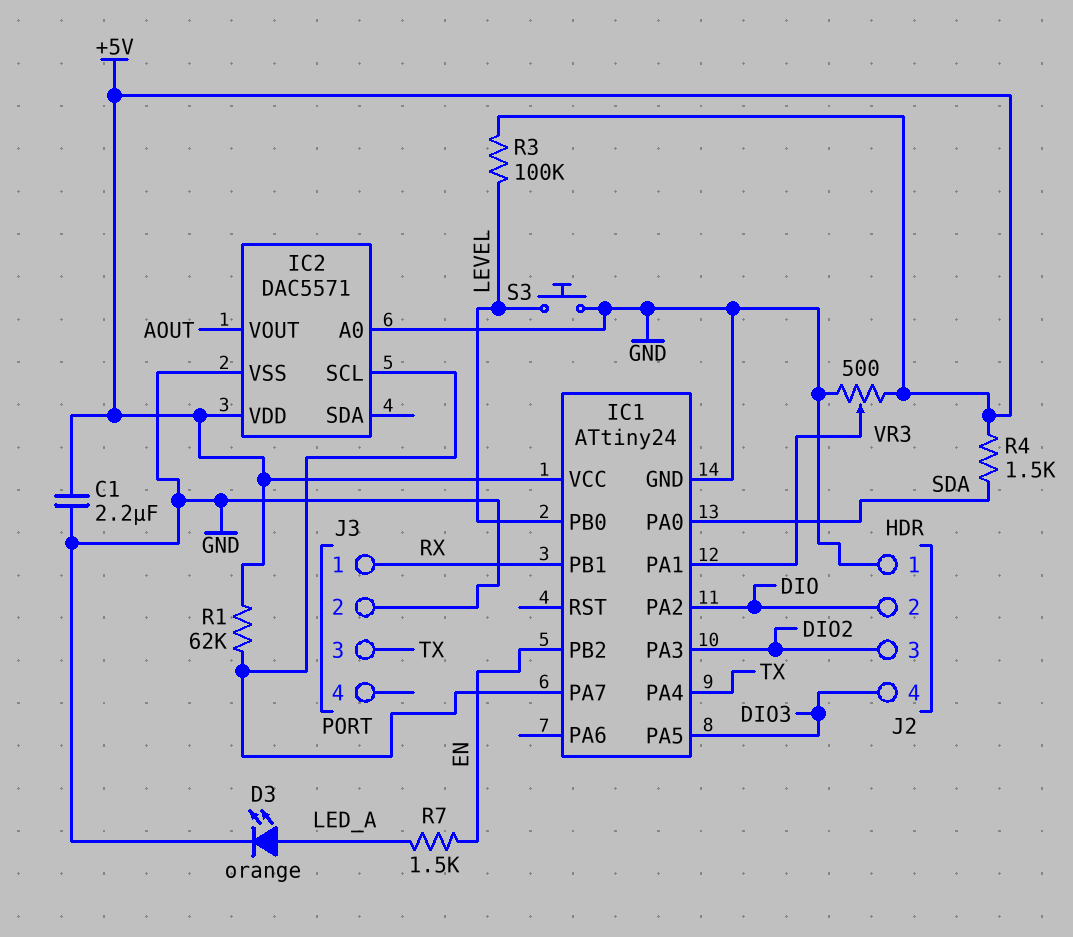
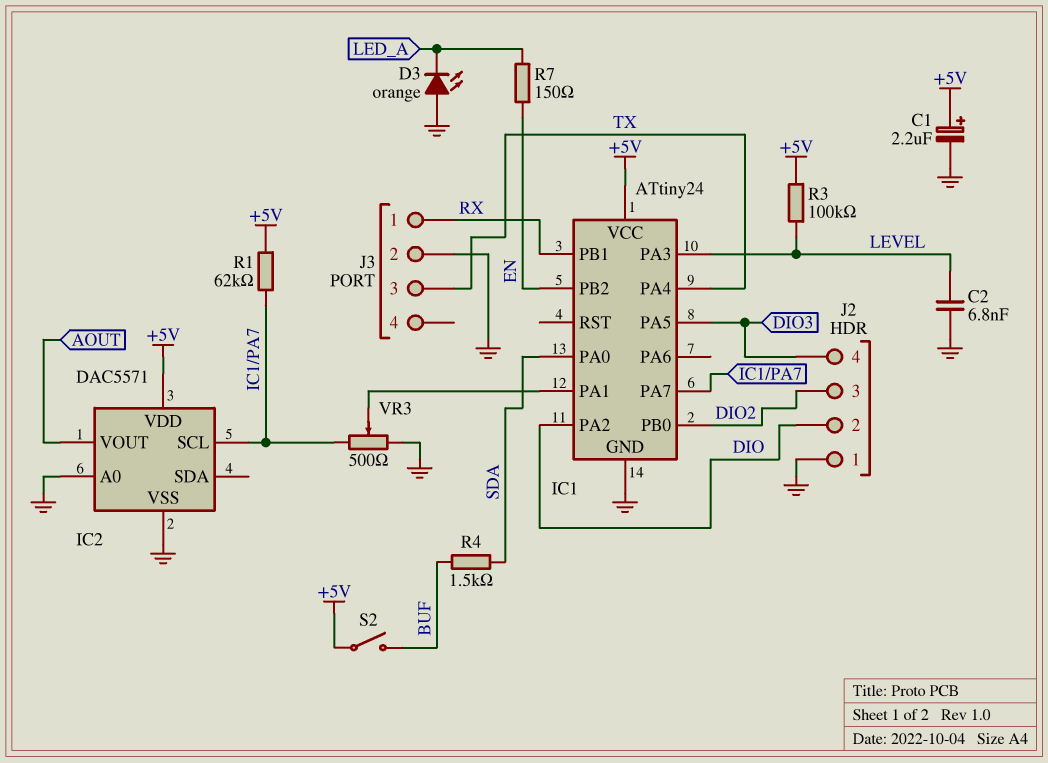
C1: 2.2uF (+5V, GND) -> 2.2uF (plus +5V, minus GND)
C2: none -> 6.8nF (GND, LEVEL)
D3: LED orange (A LED_A, K GND) -> LED orange (A GND, K LED_A)
IC1 pin PA3: DIO2 -> LEVEL
IC1 pin PB0: LEVEL -> DIO2
R4: 1.5k (+5V, SDA) -> 1.5k (BUF, SDA)
R7: 1.5k (EN, LED_A) -> 150 (EN, LED_A)
S2: none -> switch (+5V, BUF)
S3: button (GND, LEVEL) -> none
VR3: 500 (+5V, GND, wiper IC1/PA1) -> 500 (GND, IC1/PA7, wiper IC1/PA1)

